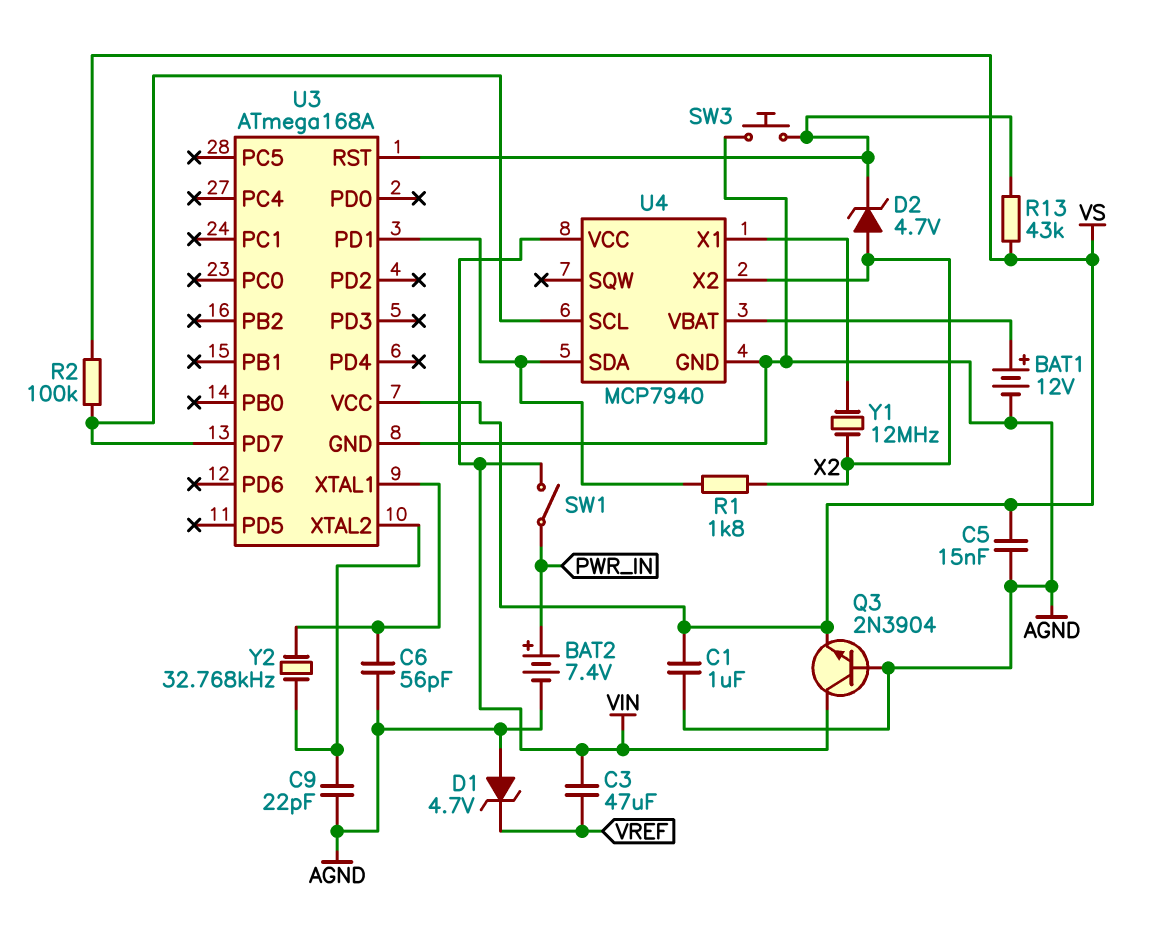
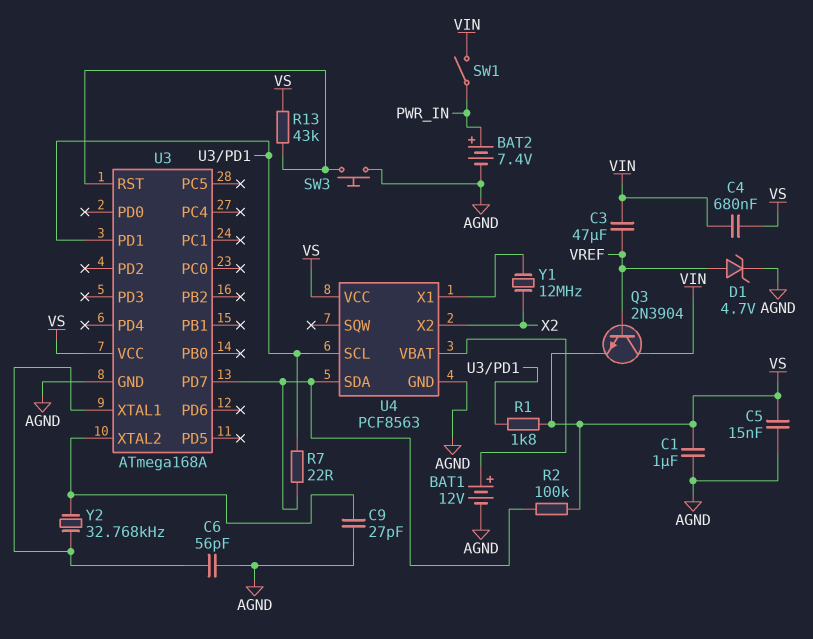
C4: none -> 680nF (VIN, VS)
C9: 22pF (AGND, U3/XTAL2) -> 27pF (AGND, U3/XTAL2)
D1: zener 4.7V (A AGND, K VREF) -> zener 4.7V (A VREF, K AGND)
D2: zener 4.7V (A X2, K U3/RST) -> none
Q3: NPN 2N3904 (B AGND, C VIN, E VS) -> NPN 2N3904 (B VREF, C VIN, E VS)
R1: 1.8k (U3/PD1, X2) -> 1.8k (U3/PD1, VS)
R7: none -> 22 (U3/PD1, U3/PD7)
U4: MCP7940 -> PCF8563
U4 pin SCL: U3/PD7 -> U3/PD1
U4 pin SDA: U3/PD1 -> U3/PD7
U4 pin VCC: VIN -> VS

